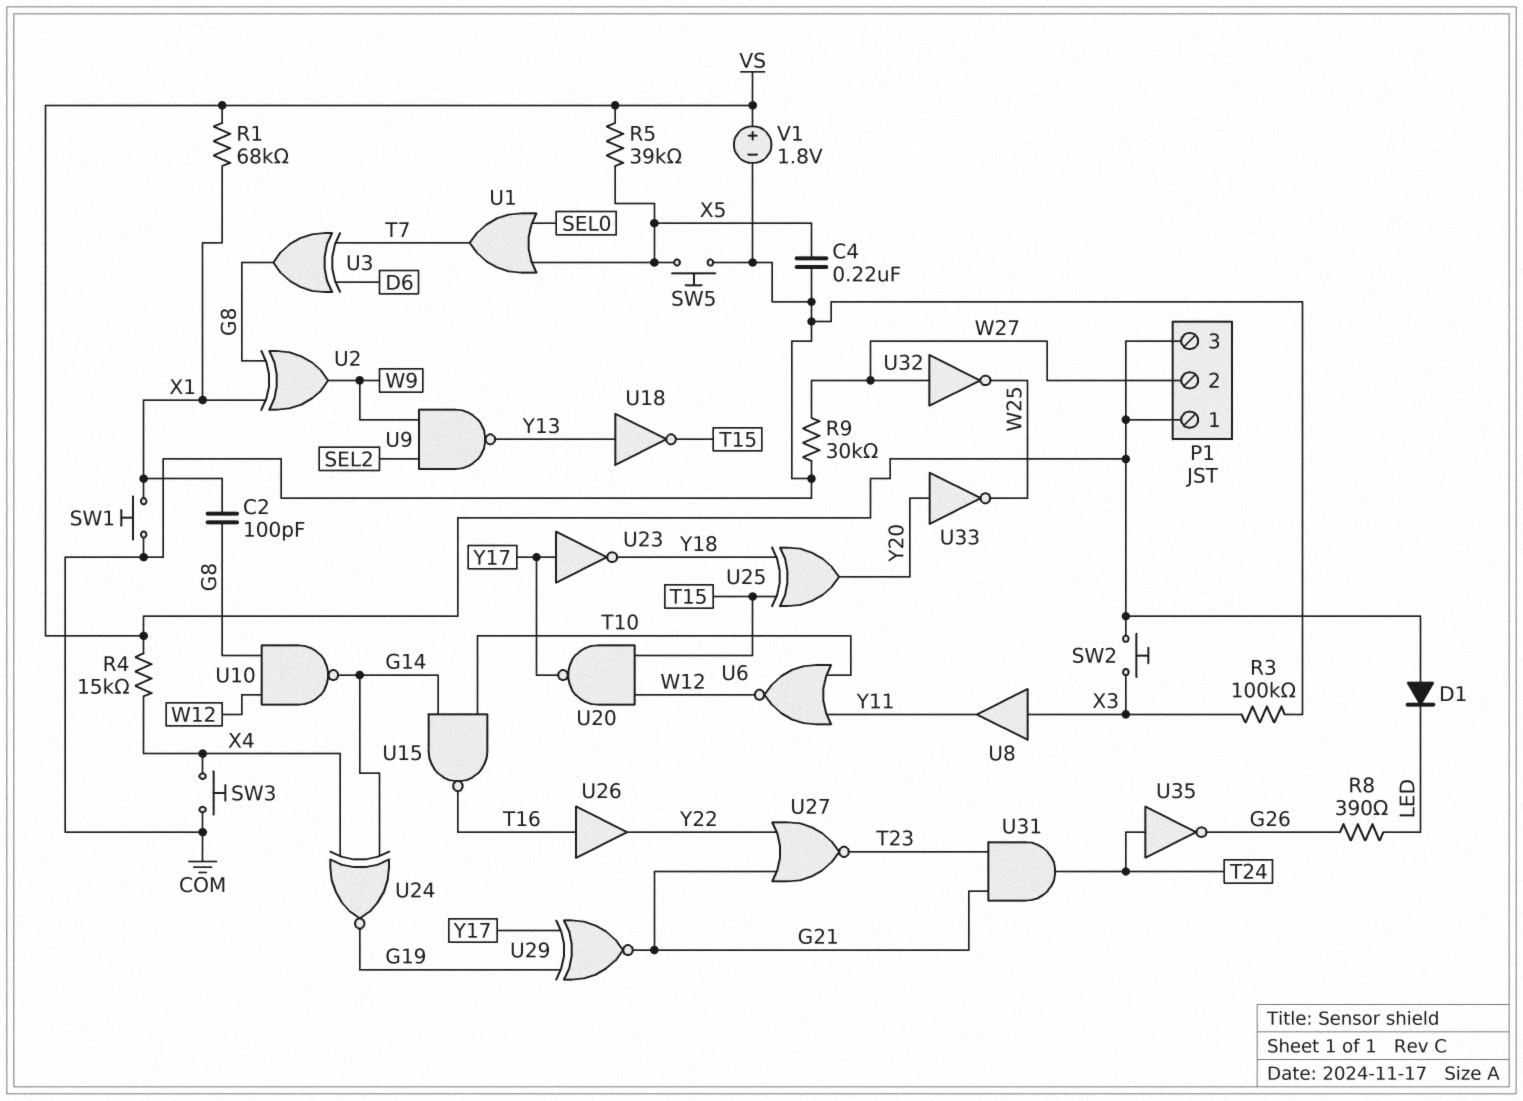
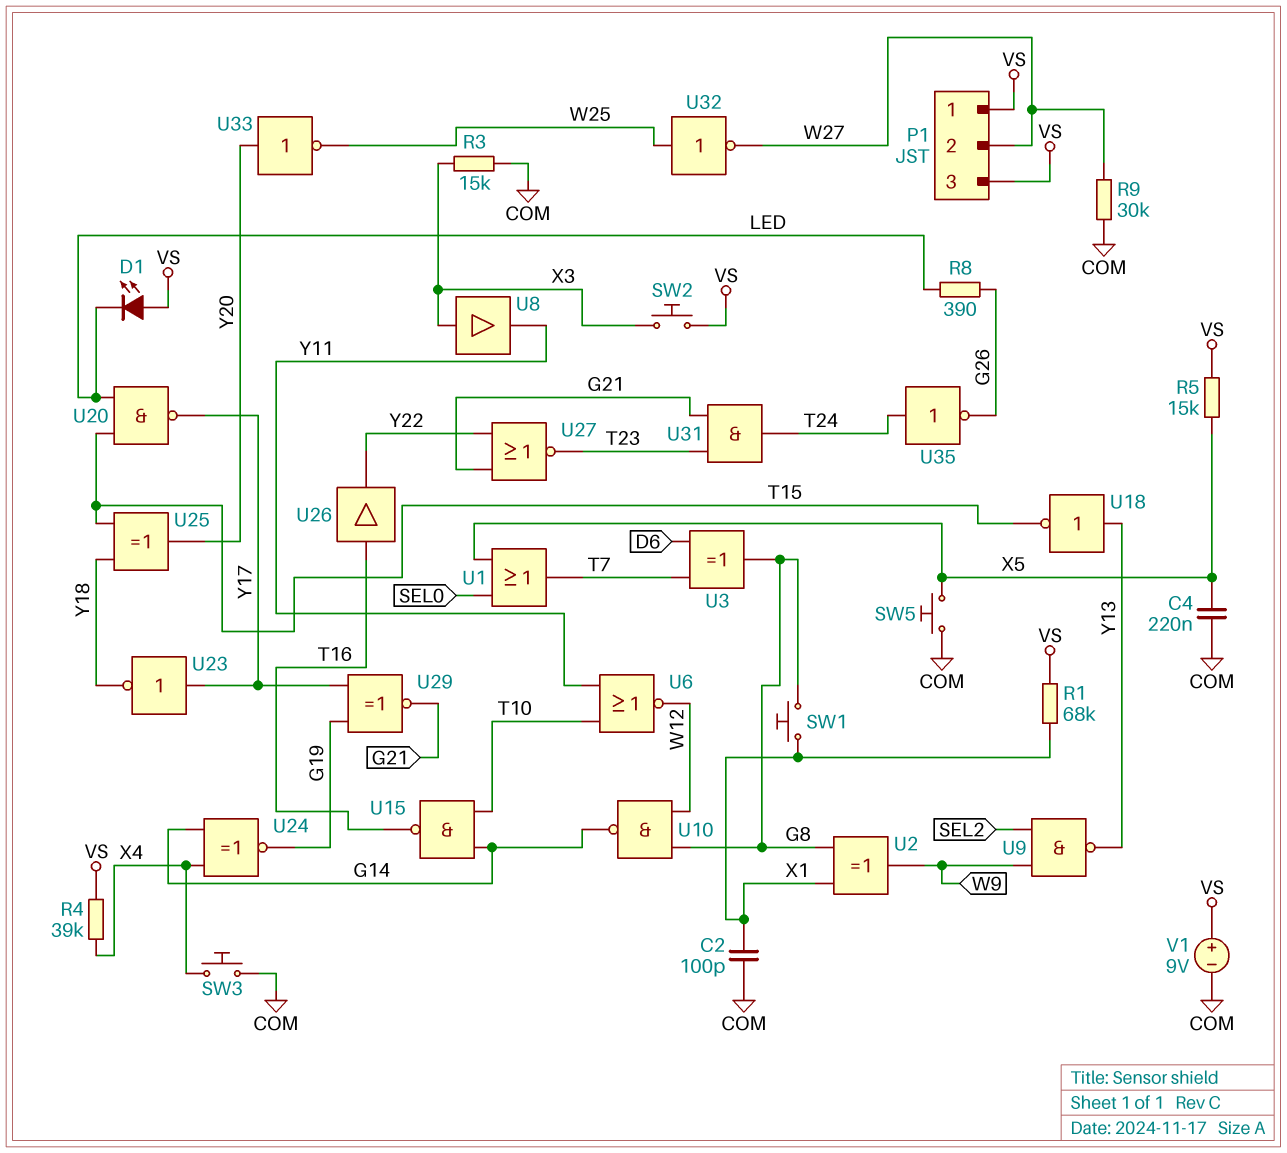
C2: 100pF (G8, X1) -> 100pF (COM, X1)
D1: diode (A VS, K LED) -> LED (A VS, K LED)
R3: 100k (COM, X3) -> 15k (COM, X3)
R4: 15k (VS, X4) -> 39k (VS, X4)
R5: 39k (VS, X5) -> 15k (VS, X5)
SW1: button (COM, X1) -> button (G8, X1)
U20: NAND (in T15, in W12, out Y17) -> NAND (in LED, in T15, out Y17)
U32: NOT (in W27, out W25) -> NOT (in W25, out W27)
V1: 1.8V (plus VS, minus COM) -> 9V (plus VS, minus COM)

